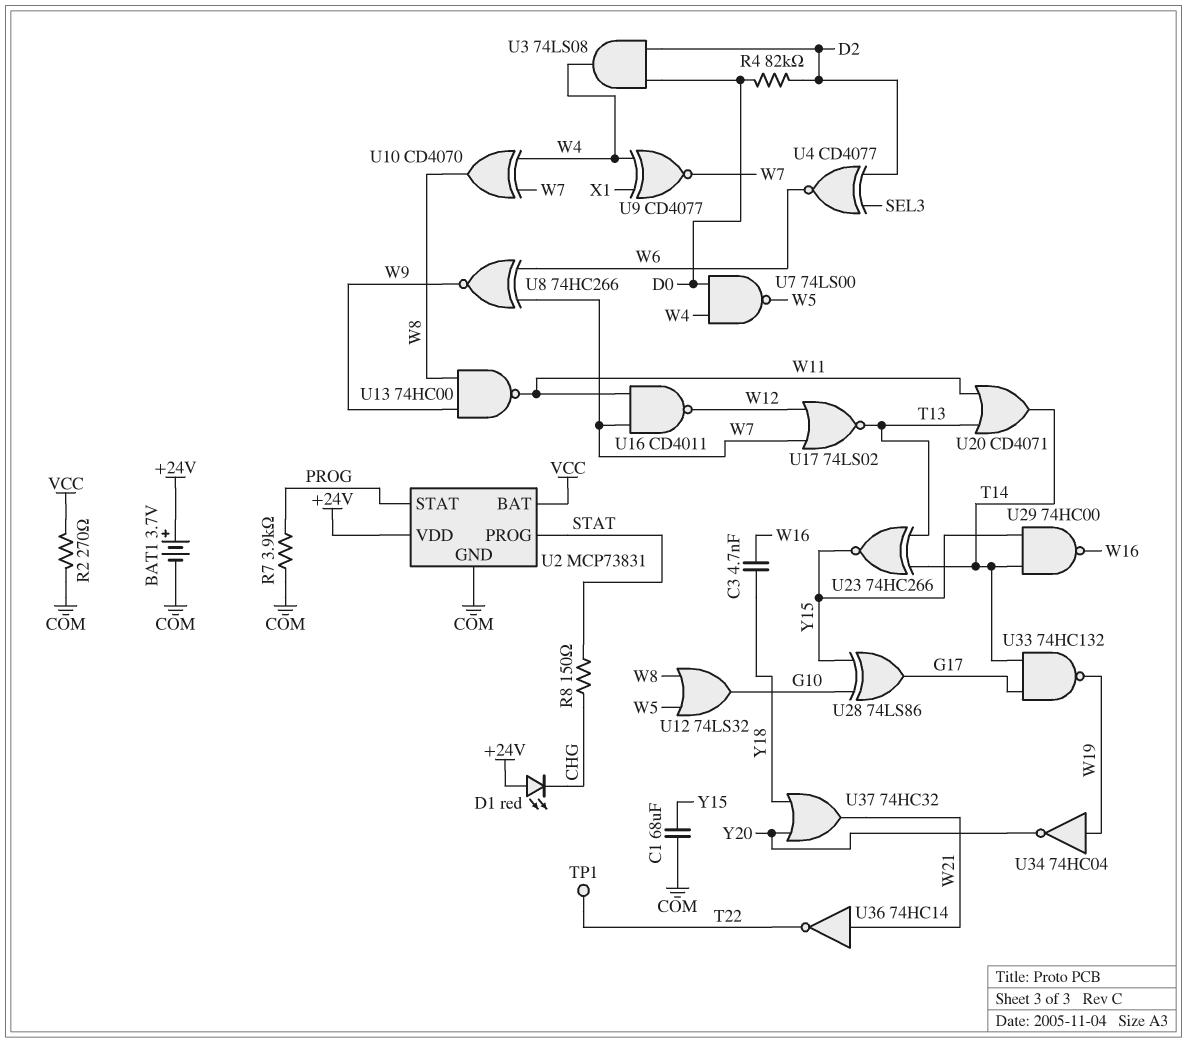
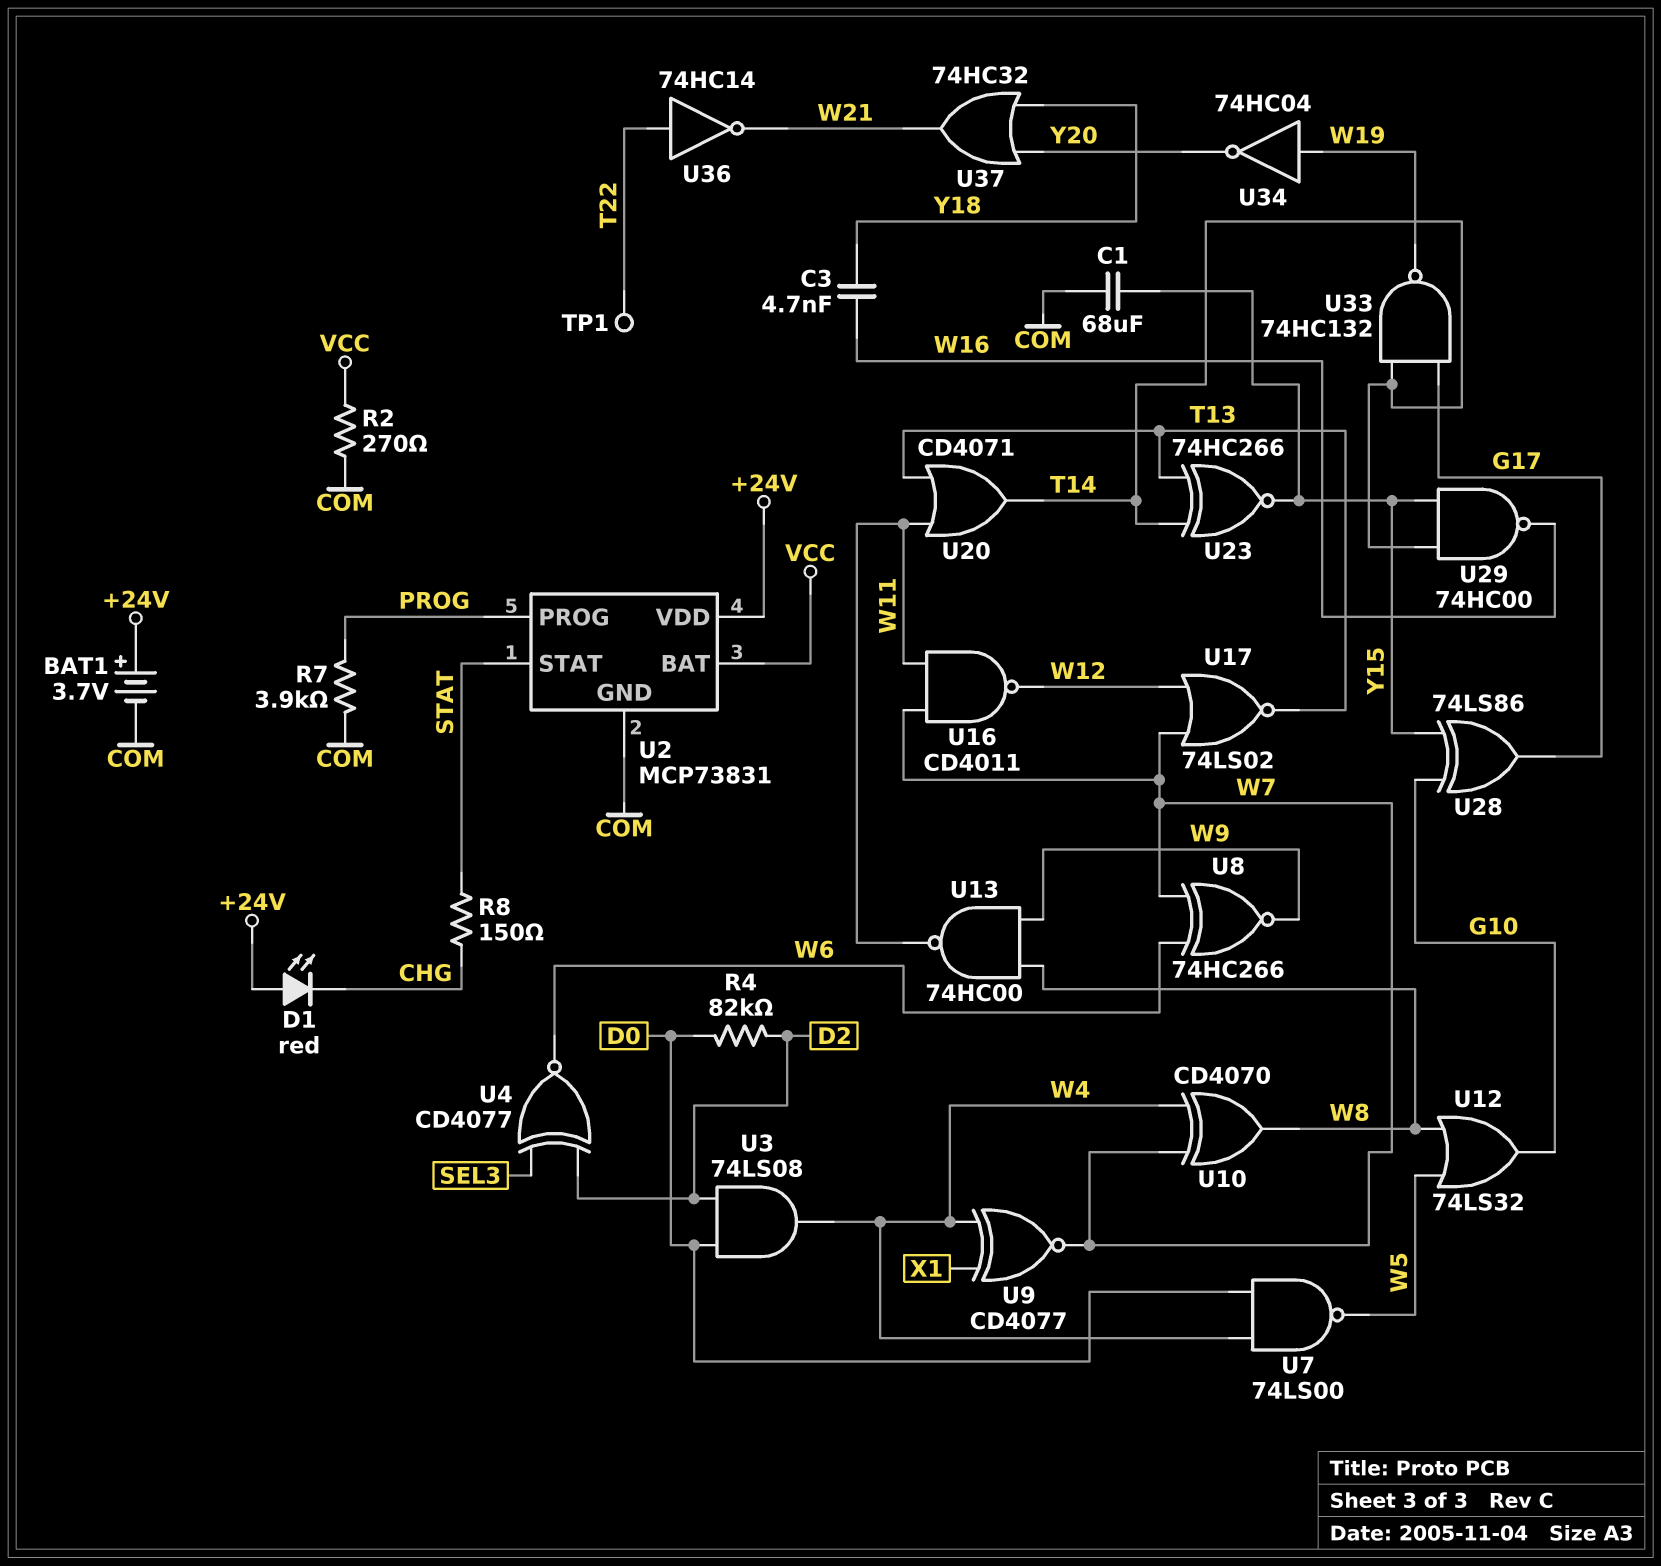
U2 pin PROG: STAT -> PROG
U2 pin STAT: PROG -> STAT
U36: NOT 74HC14 (in W21, out T22) -> NOT 74HC14 (in T22, out W21)

